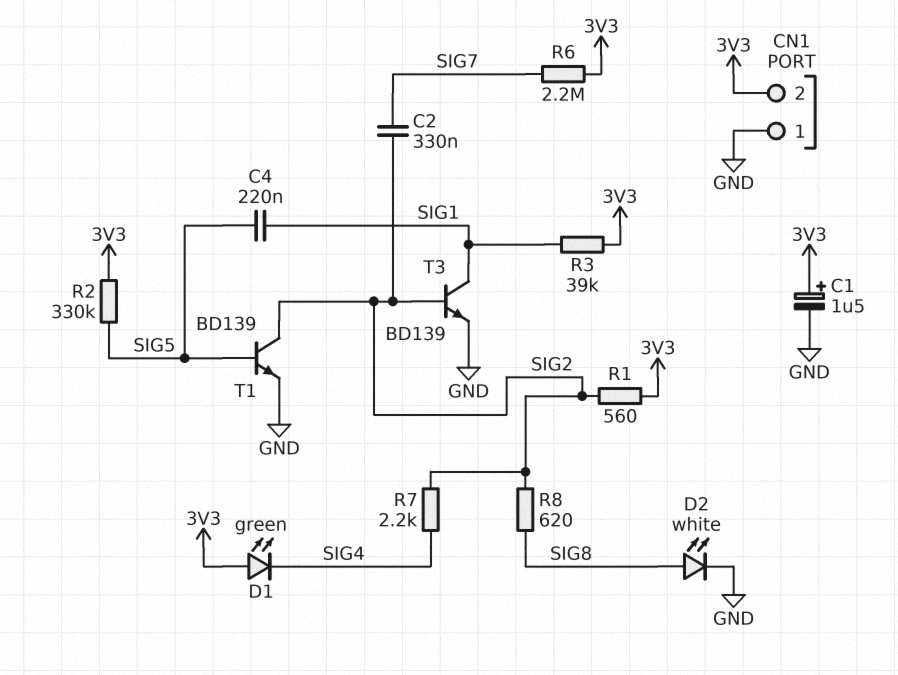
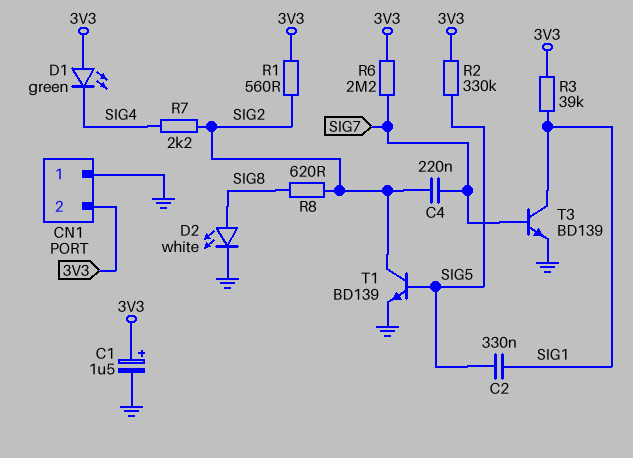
C2: 330nF (SIG2, SIG7) -> 330nF (SIG1, SIG5)
C4: 220nF (SIG1, SIG5) -> 220nF (SIG2, SIG7)
T3: NPN BD139 (B SIG2, C SIG1, E GND) -> NPN BD139 (B SIG7, C SIG1, E GND)

